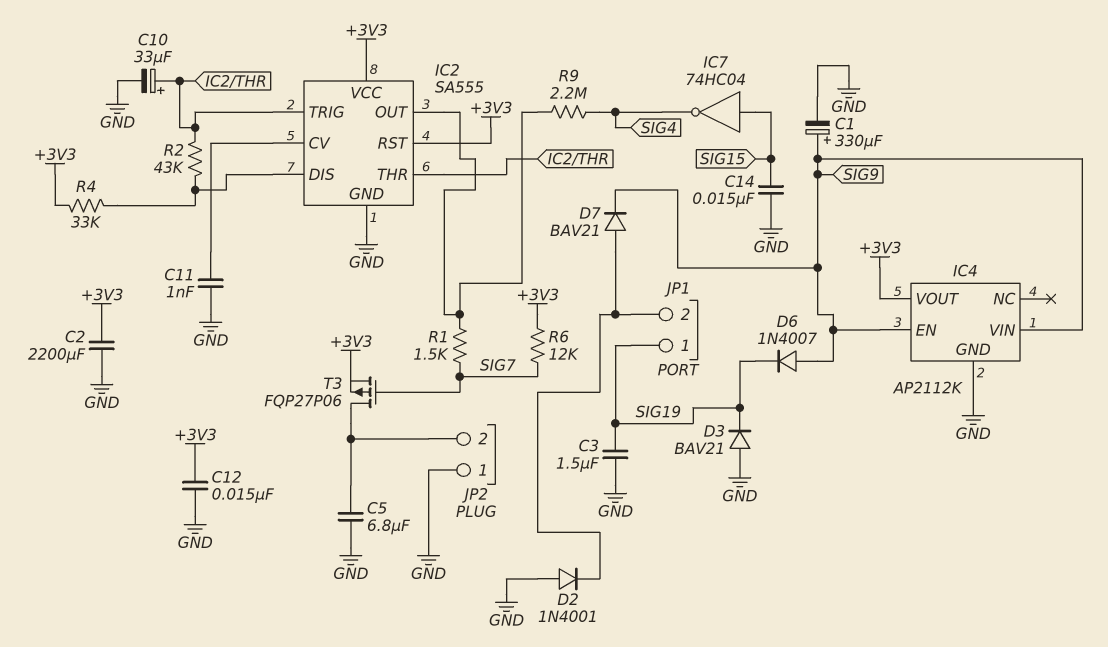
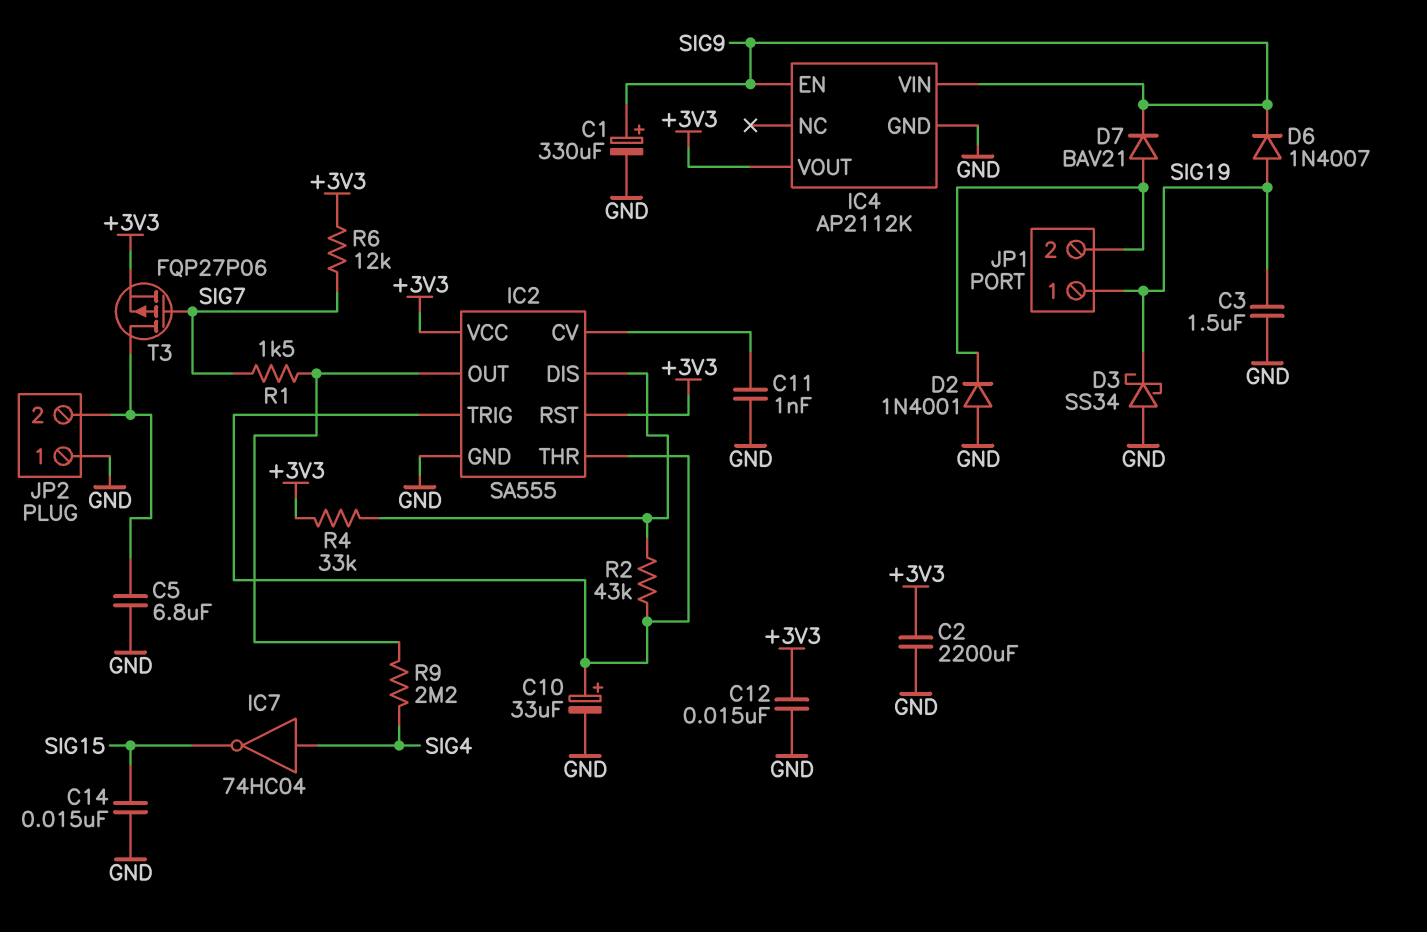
D3: diode BAV21 (A GND, K SIG19) -> schottky SS34 (A GND, K SIG19)
D6: diode 1N4007 (A SIG9, K SIG19) -> diode 1N4007 (A SIG19, K SIG9)
IC7: NOT 74HC04 (in SIG15, out SIG4) -> NOT 74HC04 (in SIG4, out SIG15)

